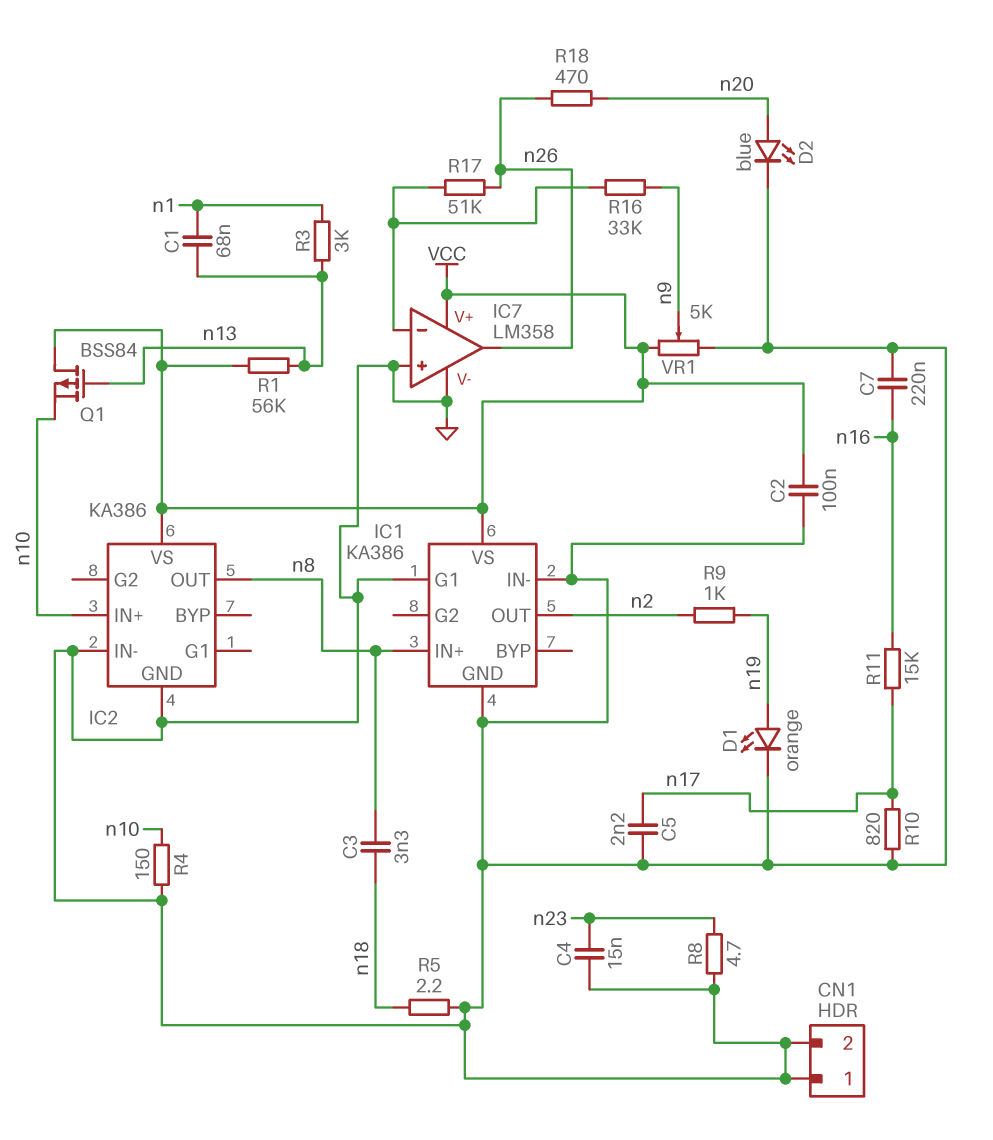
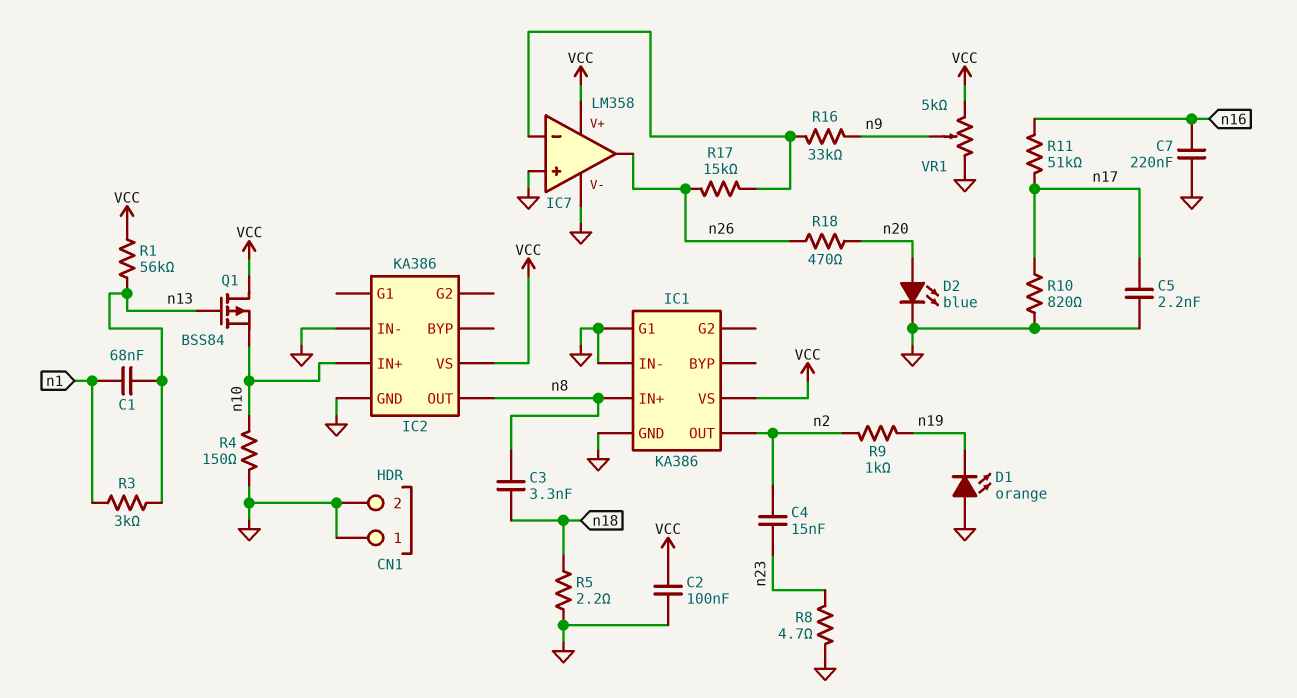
C4: 15nF (GND, n23) -> 15nF (n2, n23)
D1: LED orange (A n19, K GND) -> LED orange (A GND, K n19)
R11: 15k (n16, n17) -> 51k (n16, n17)
R17: 51k (IC7/in-, n26) -> 15k (IC7/in-, n26)

